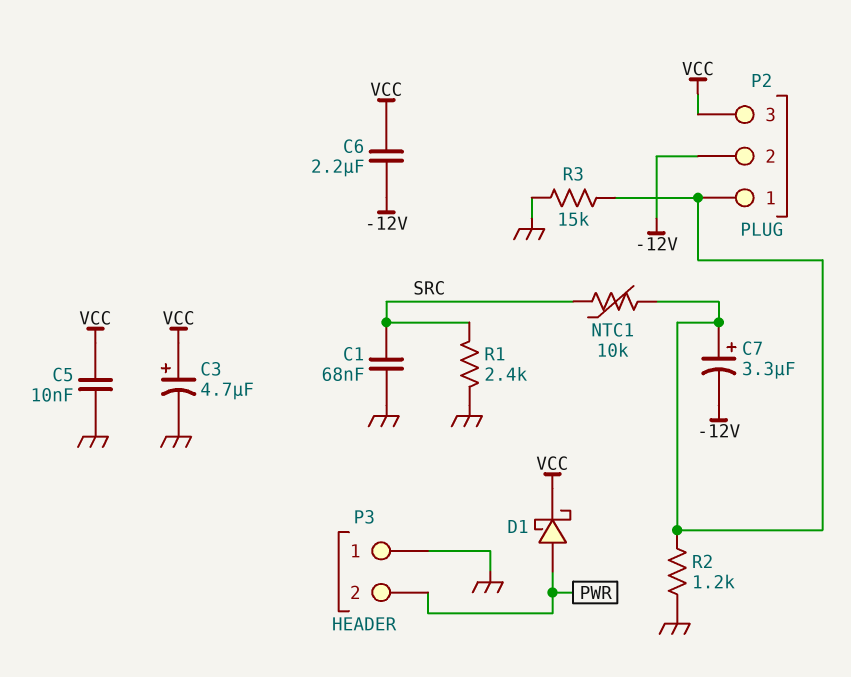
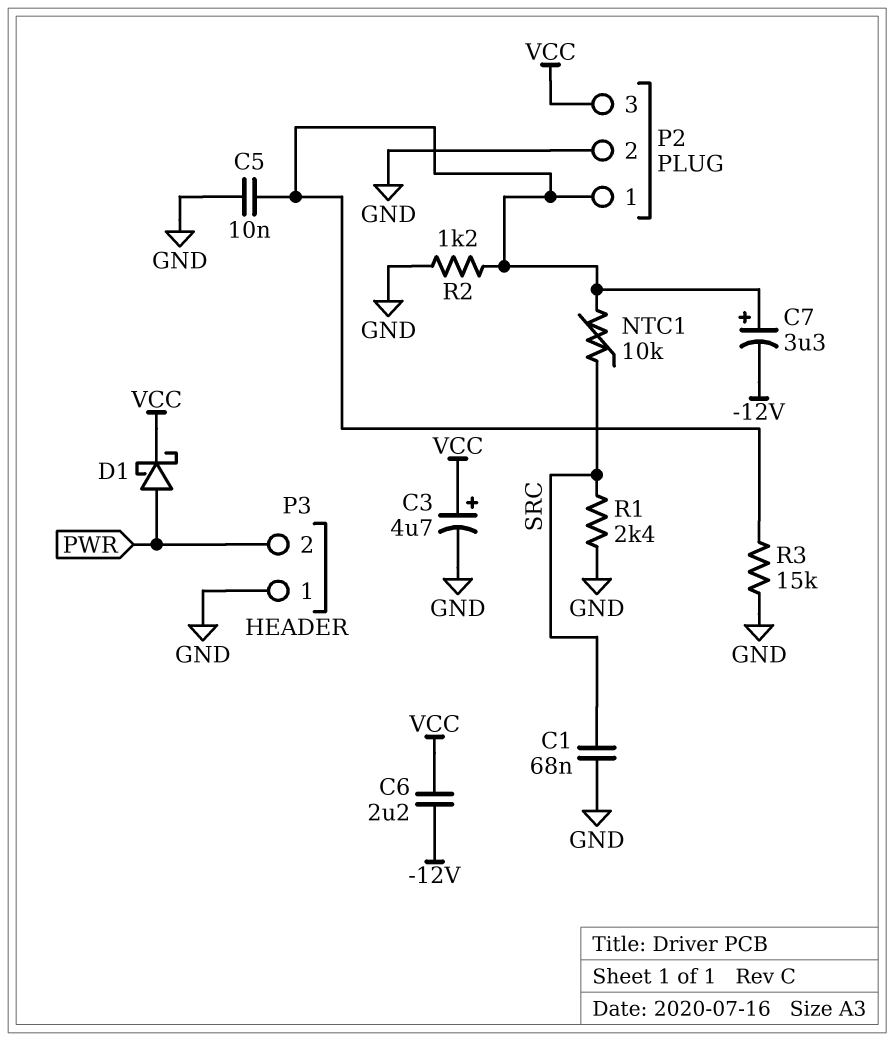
C5: 10nF (GND, VCC) -> 10nF (GND, P2/1)
P2 pin 2: -12V -> GND

